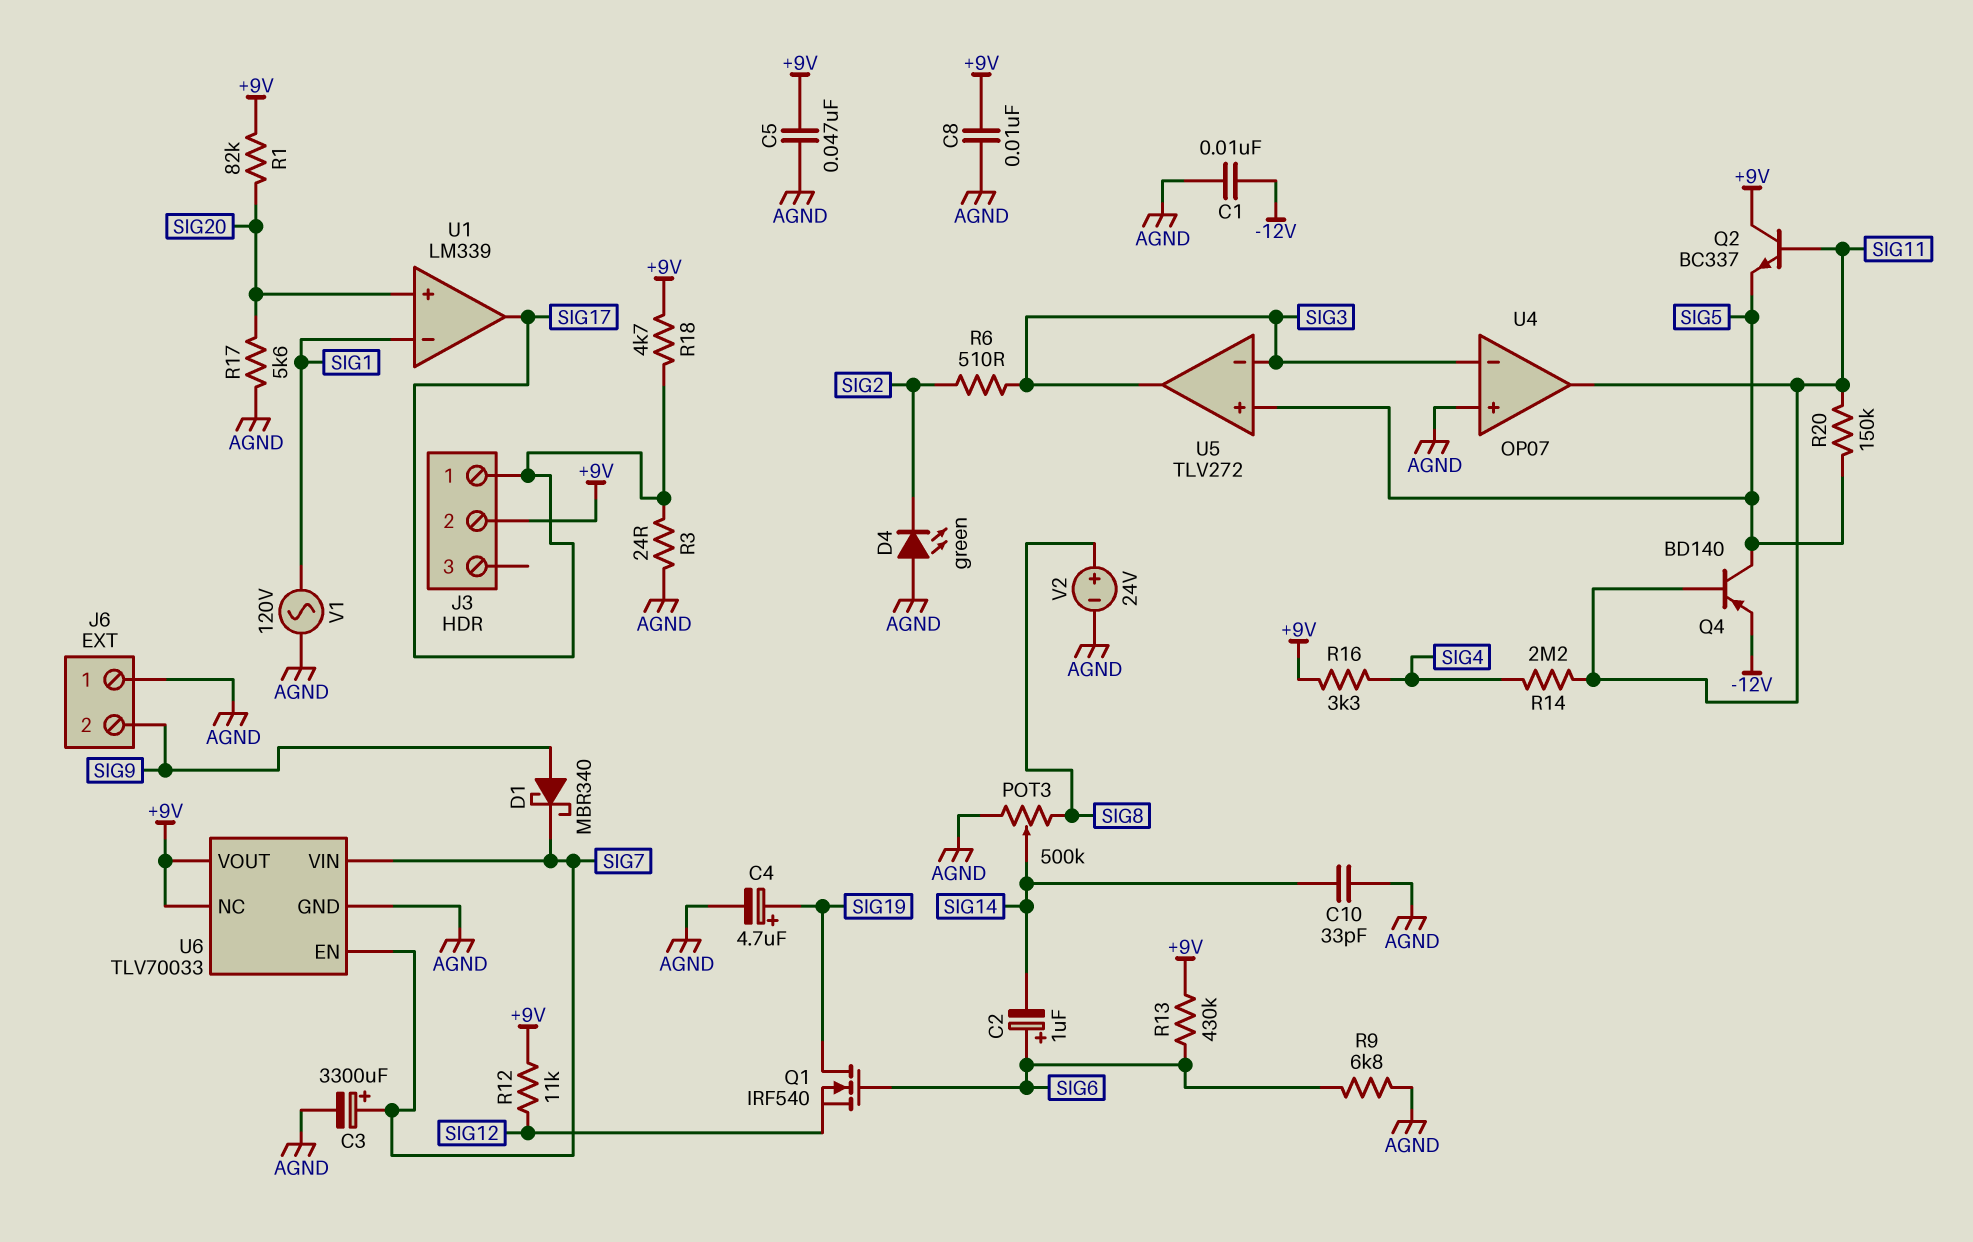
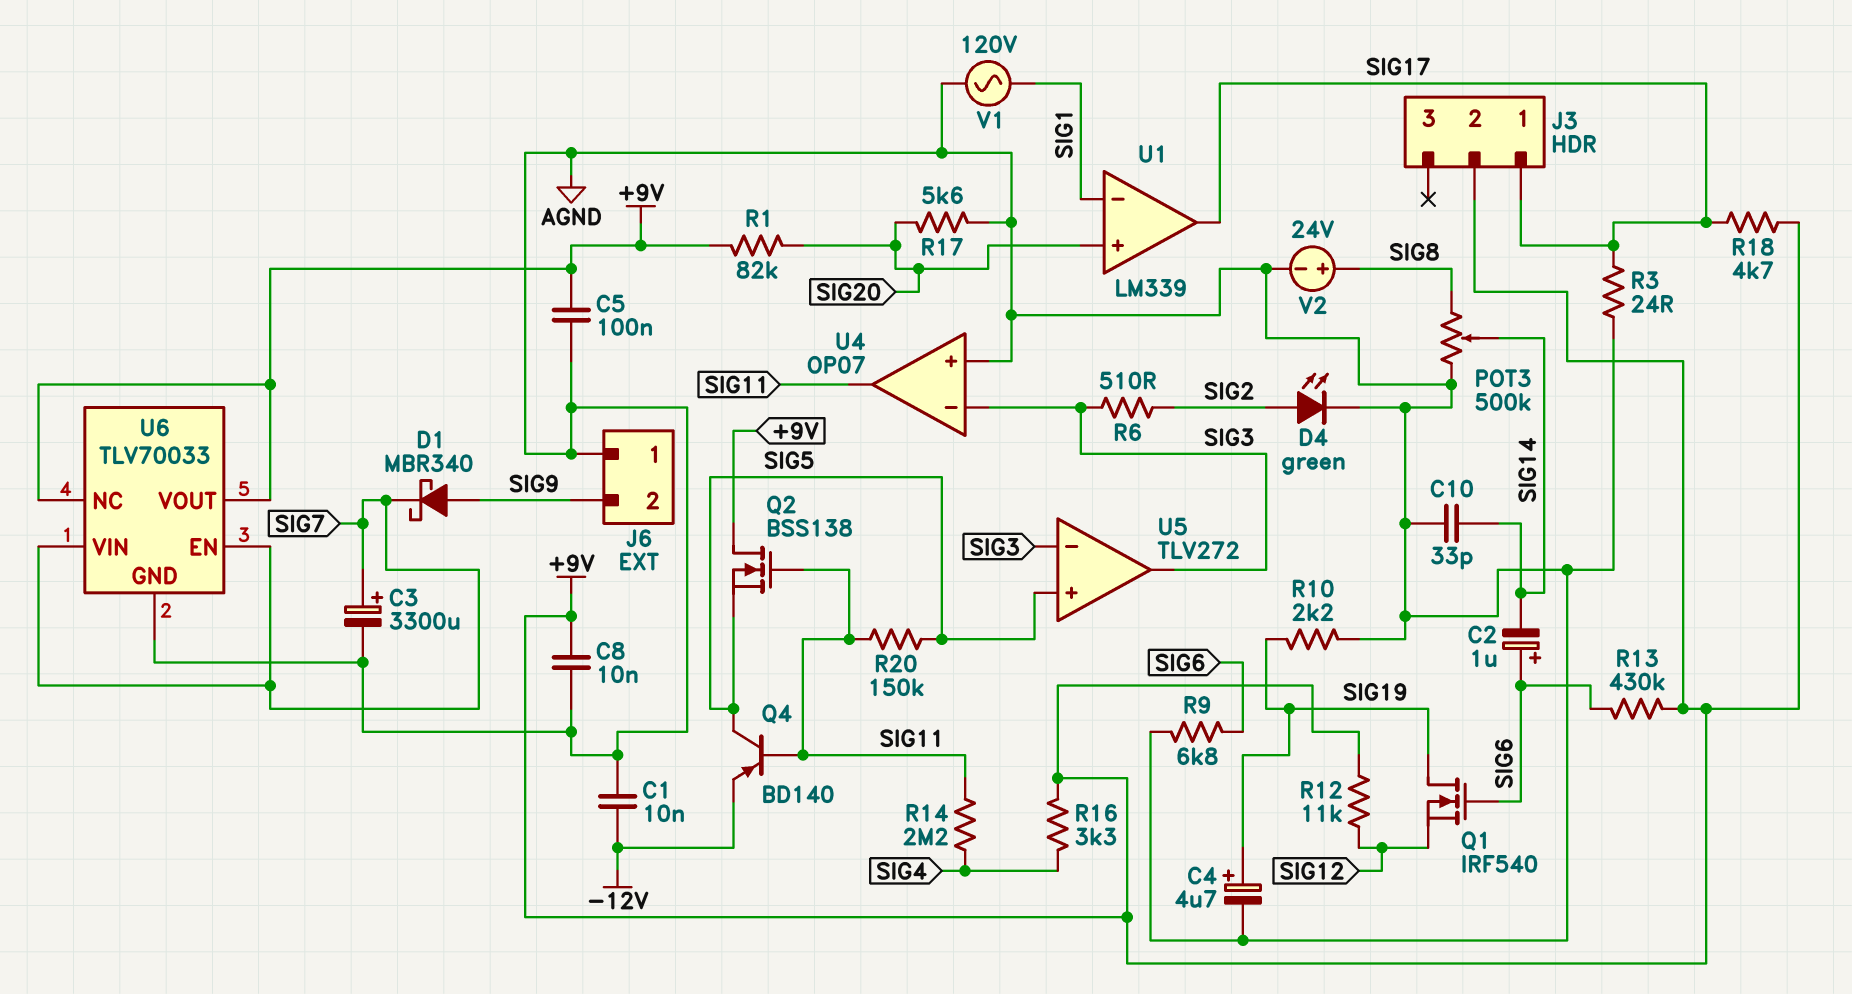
C5: 47nF (+9V, AGND) -> 100nF (+9V, AGND)
D4: LED green (A AGND, K SIG2) -> LED green (A SIG2, K AGND)
Q2: NPN BC337 (B SIG11, C +9V, E SIG5) -> NMOS BSS138 (G SIG11, D +9V, S SIG5)
R10: none -> 2.2k (AGND, SIG19)

